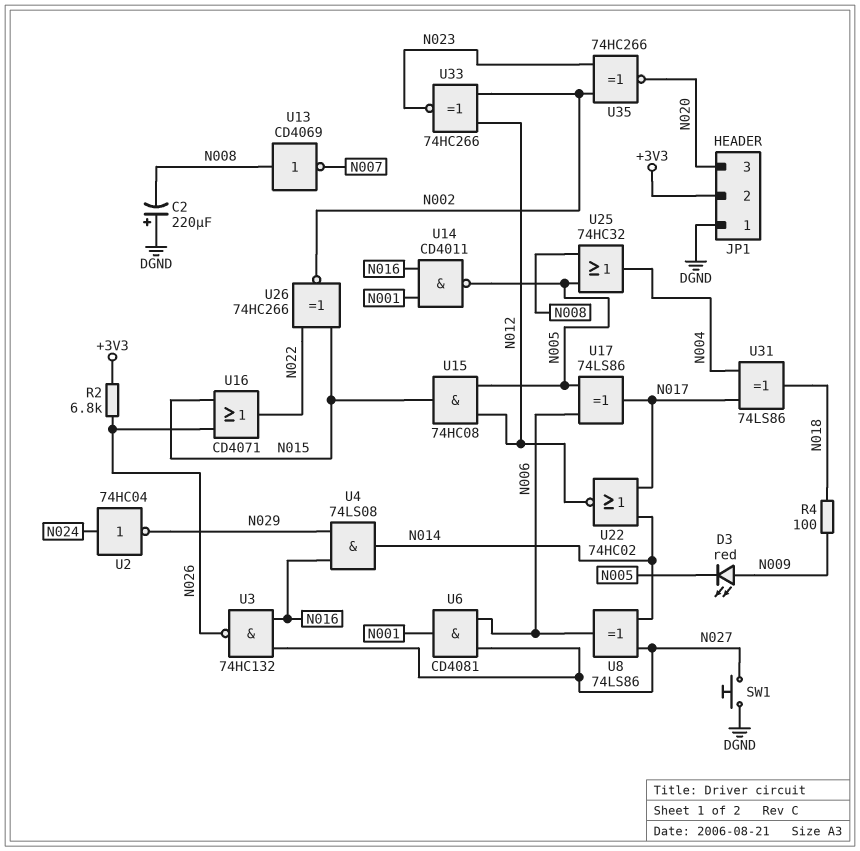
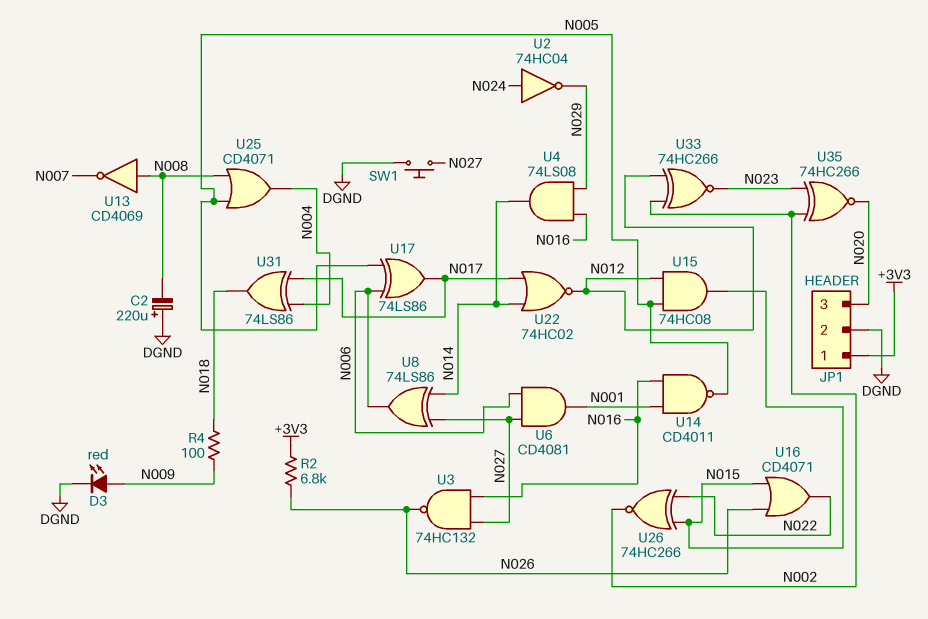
D3: LED red (A N009, K N005) -> LED red (A N009, K DGND)
JP1 pin 1: DGND -> +3V3
JP1 pin 2: +3V3 -> DGND
U25: OR 74HC32 (in N005, in N008, out N004) -> OR CD4071 (in N005, in N008, out N004)

